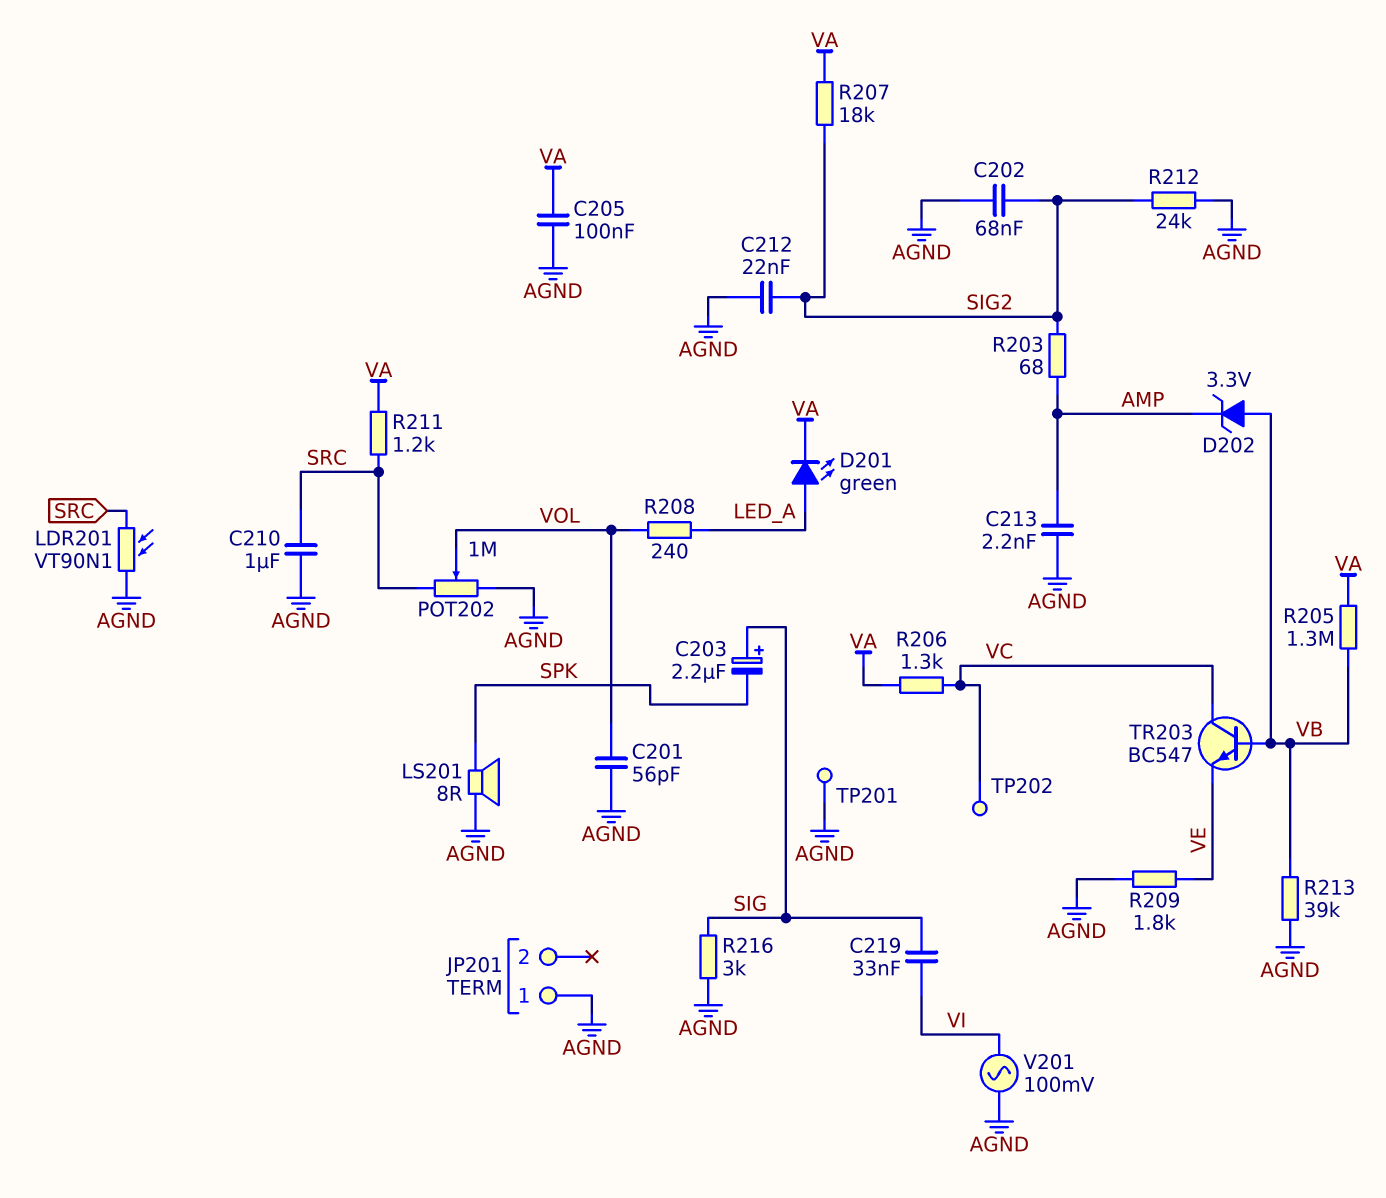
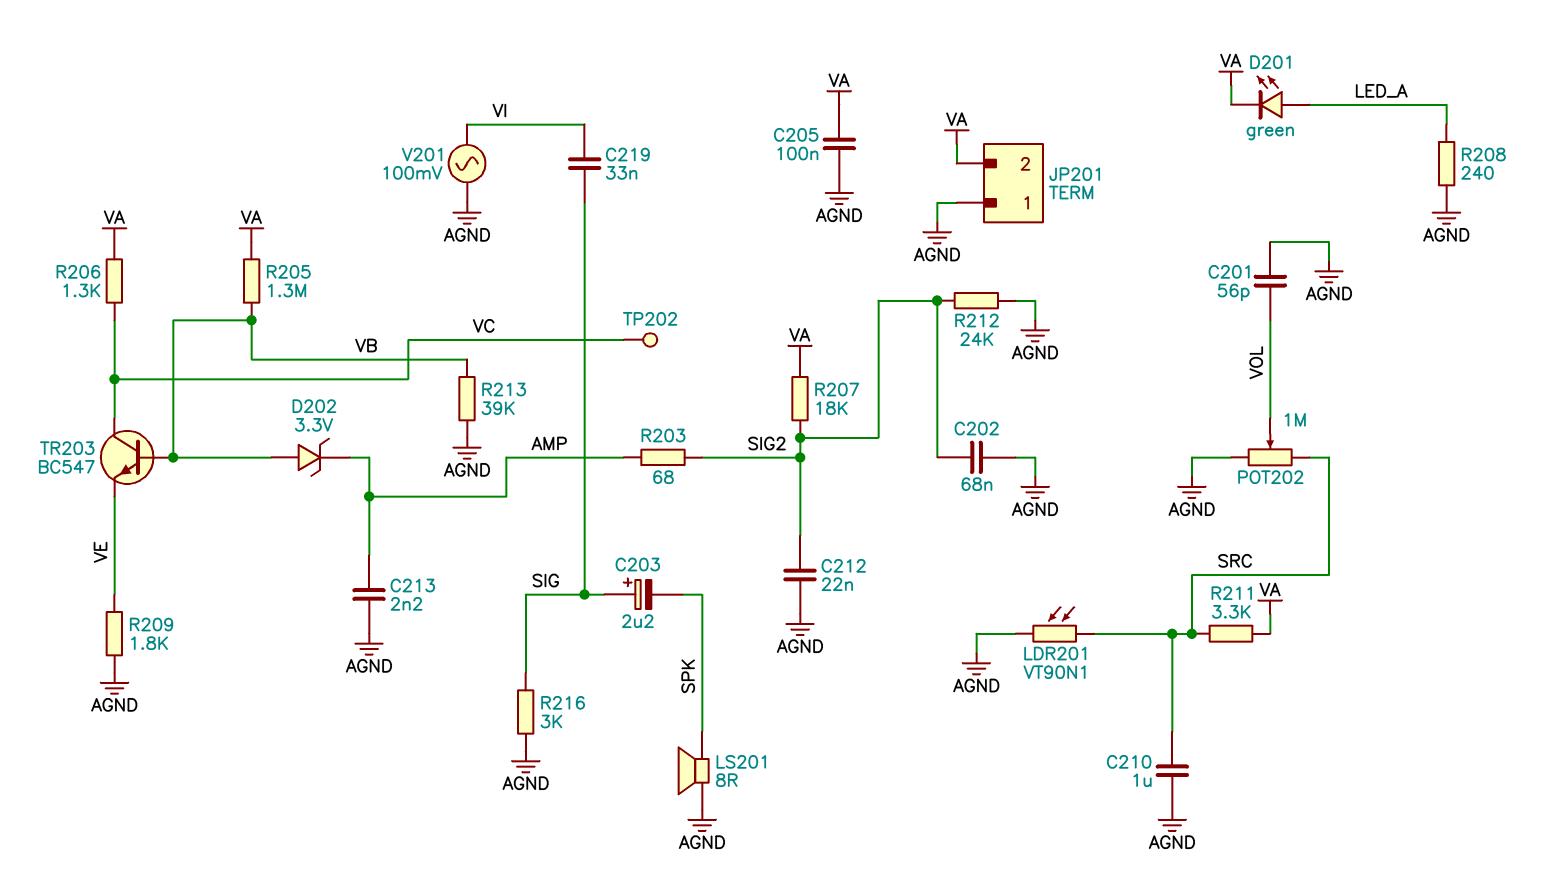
JP201 pin 2: none -> VA
R208: 240 (LED_A, VOL) -> 240 (AGND, LED_A)
R211: 1.2k (SRC, VA) -> 3.3k (SRC, VA)
TP201: test point (AGND) -> none

